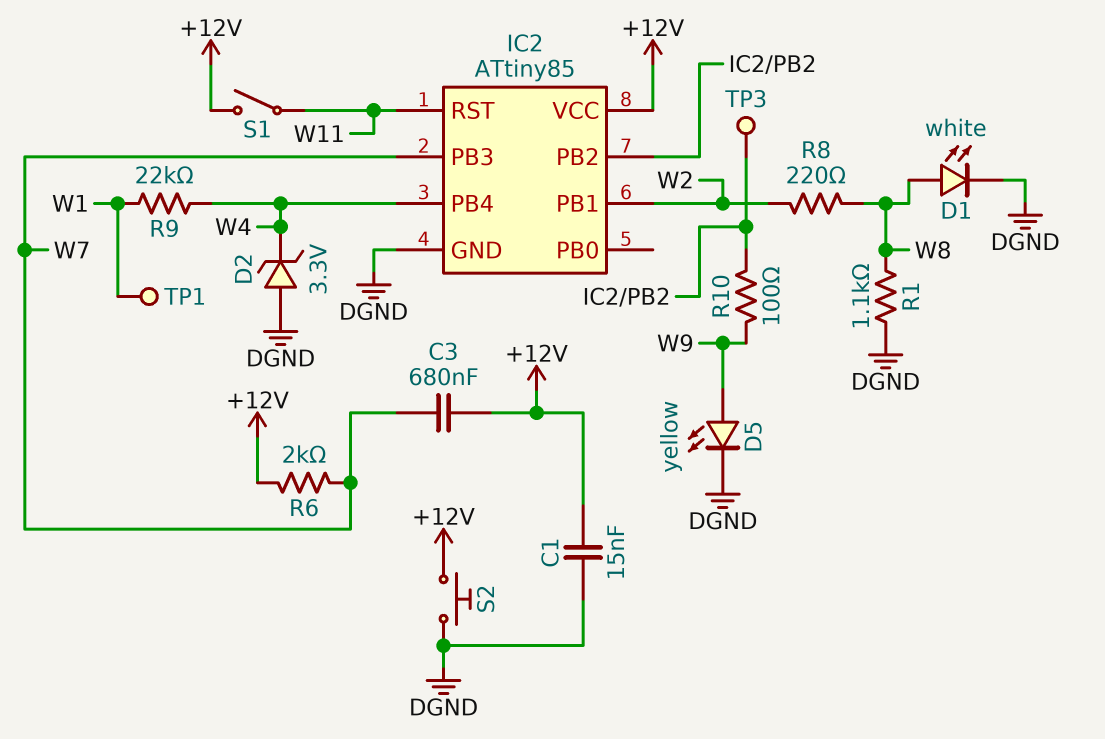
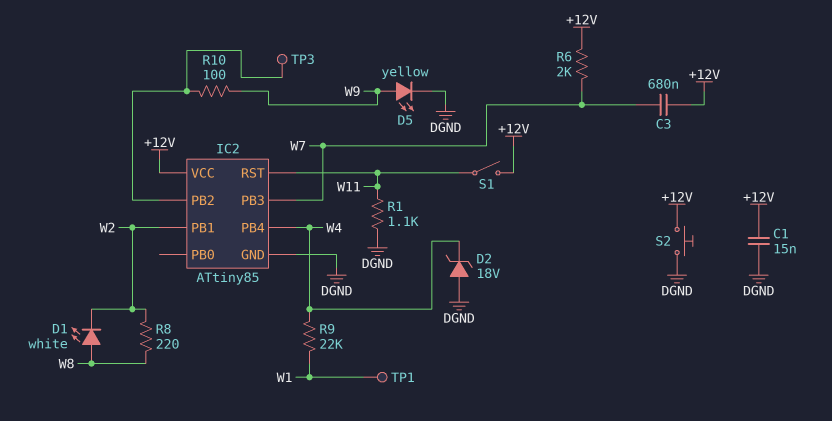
D1: LED white (A W8, K DGND) -> LED white (A W8, K W2)
D2: zener 3.3V (A DGND, K W4) -> zener 18V (A DGND, K W4)
R1: 1.1k (DGND, W8) -> 1.1k (DGND, W11)

